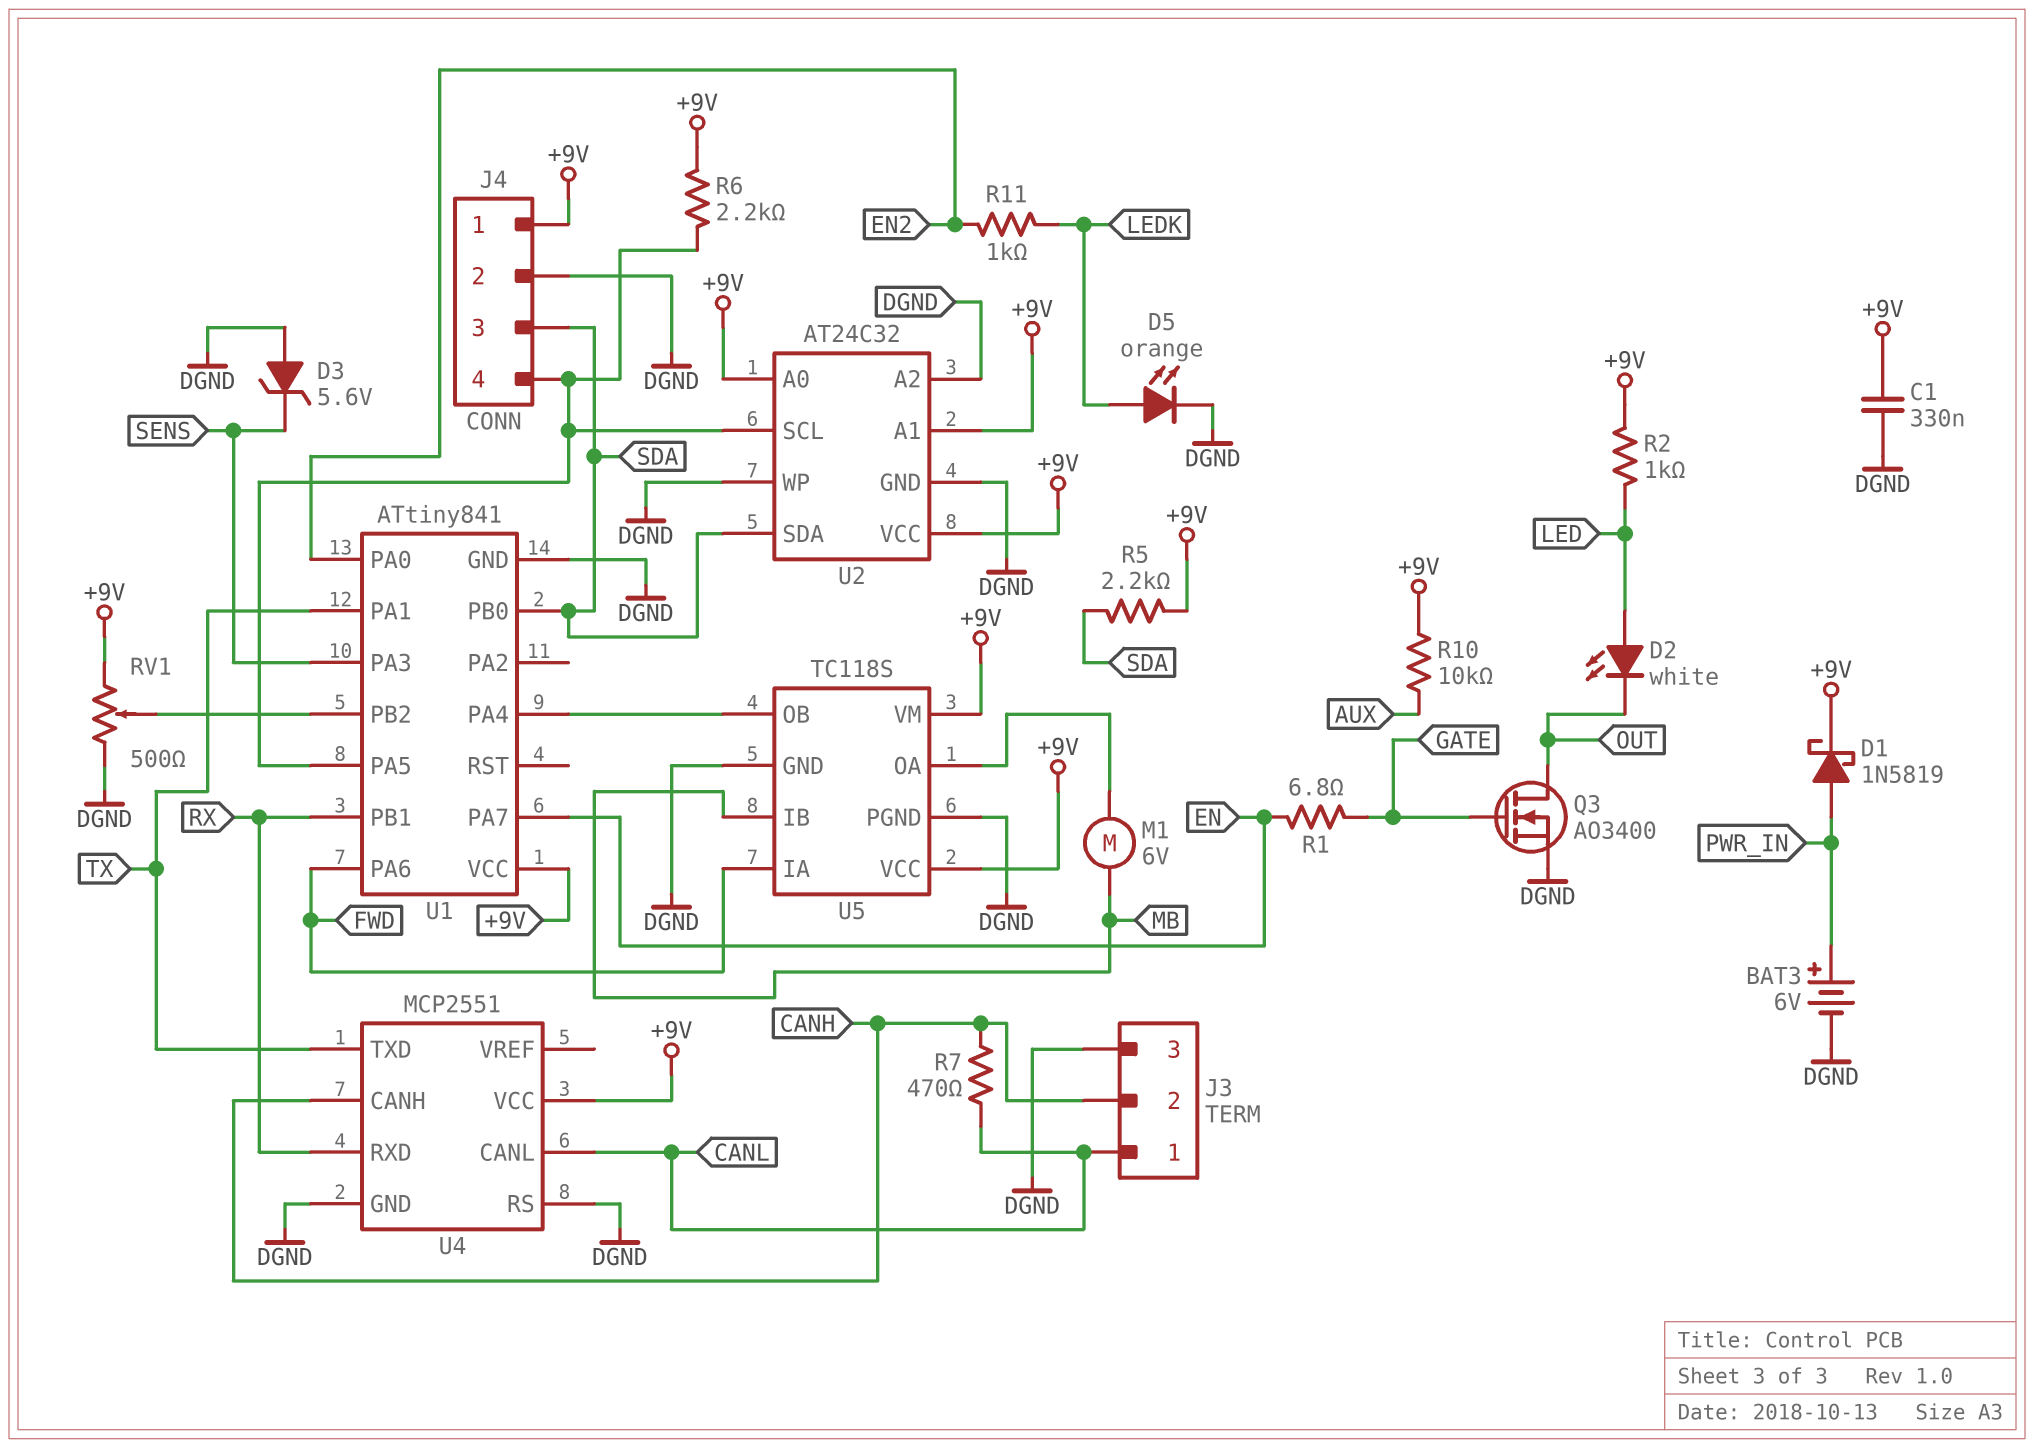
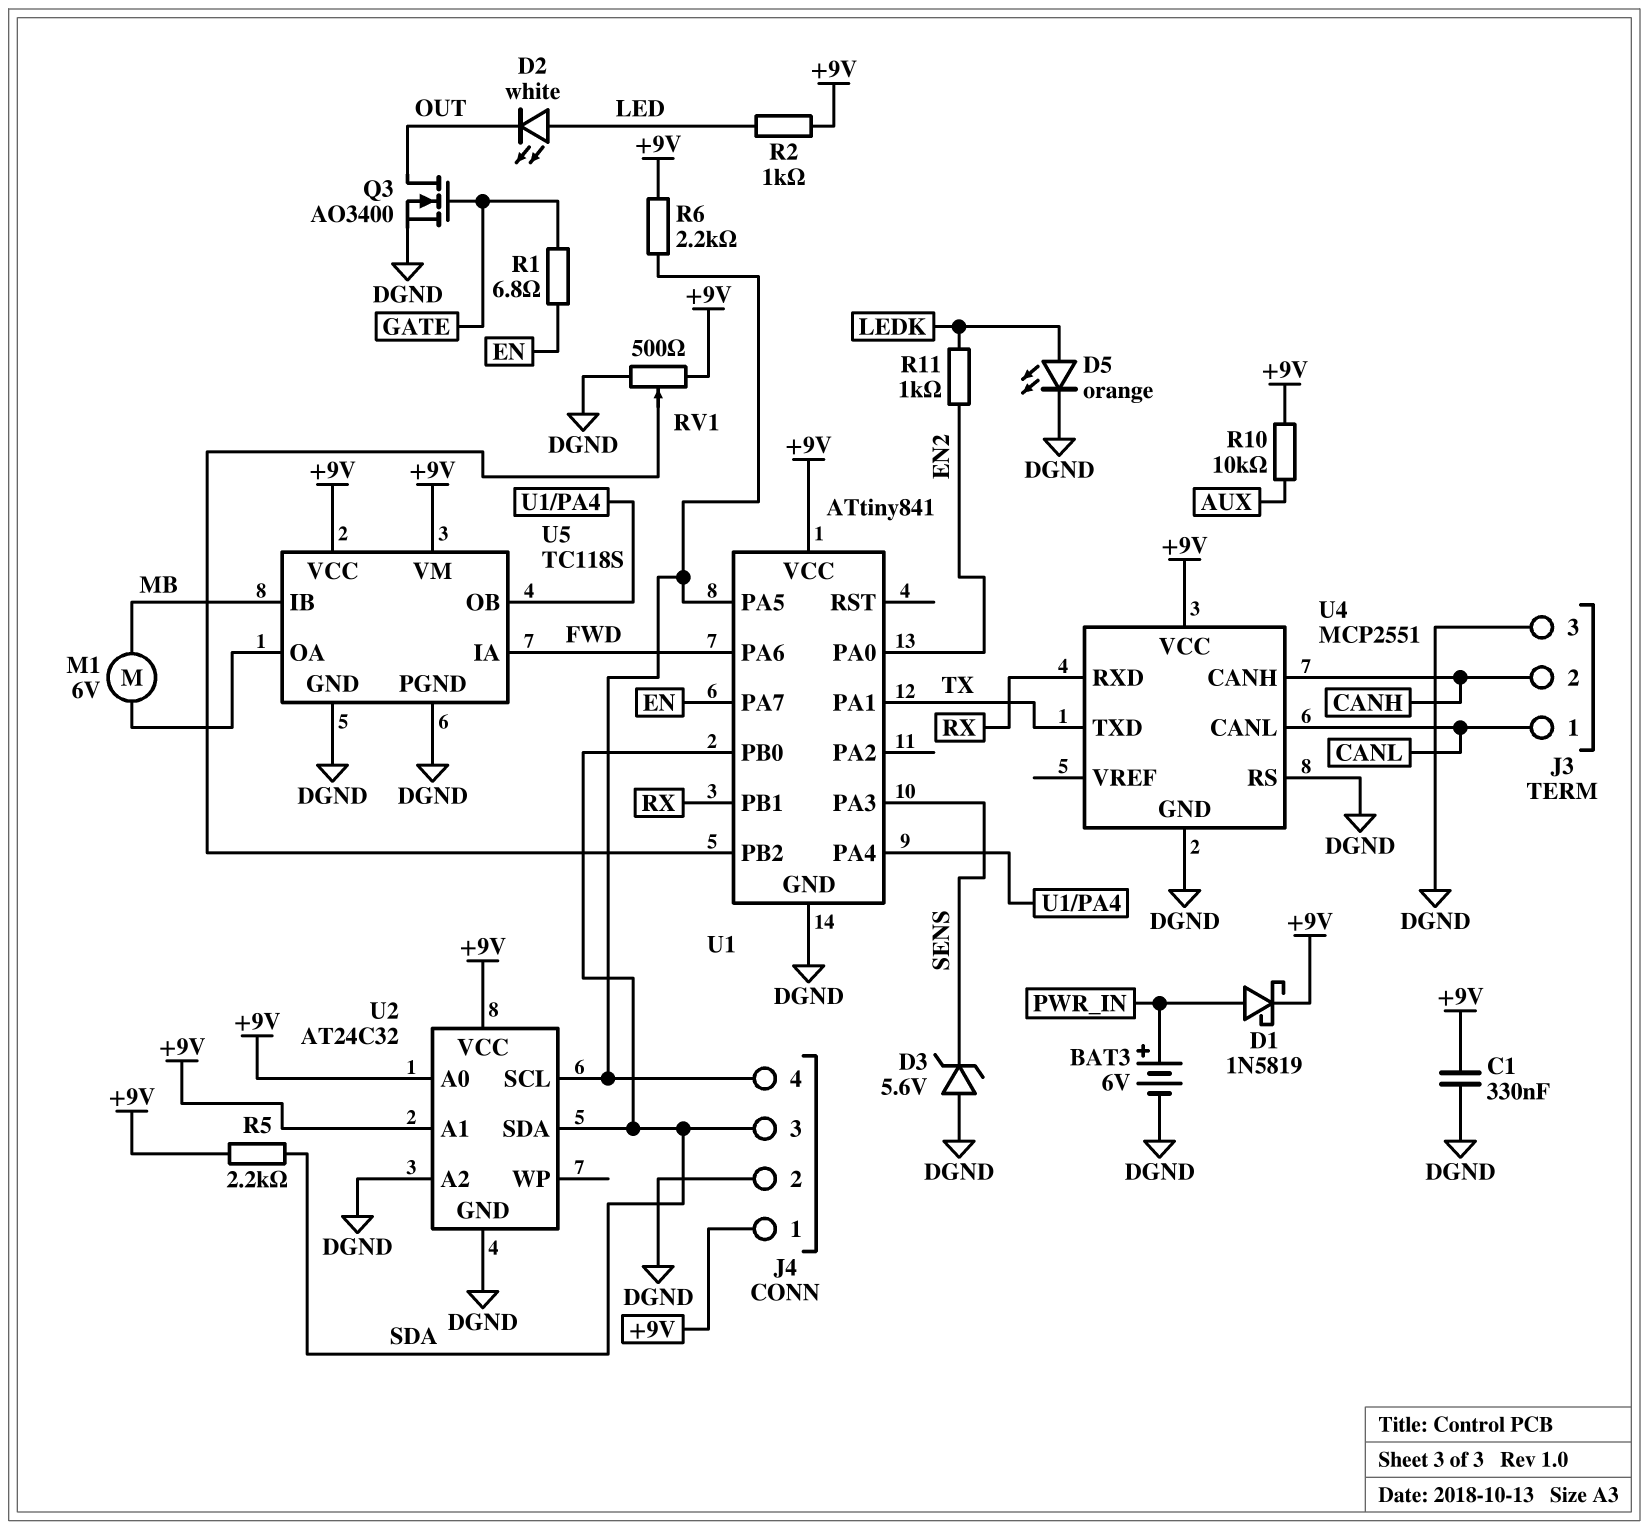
R7: 470 (CANH, CANL) -> none
U2 pin WP: DGND -> none

